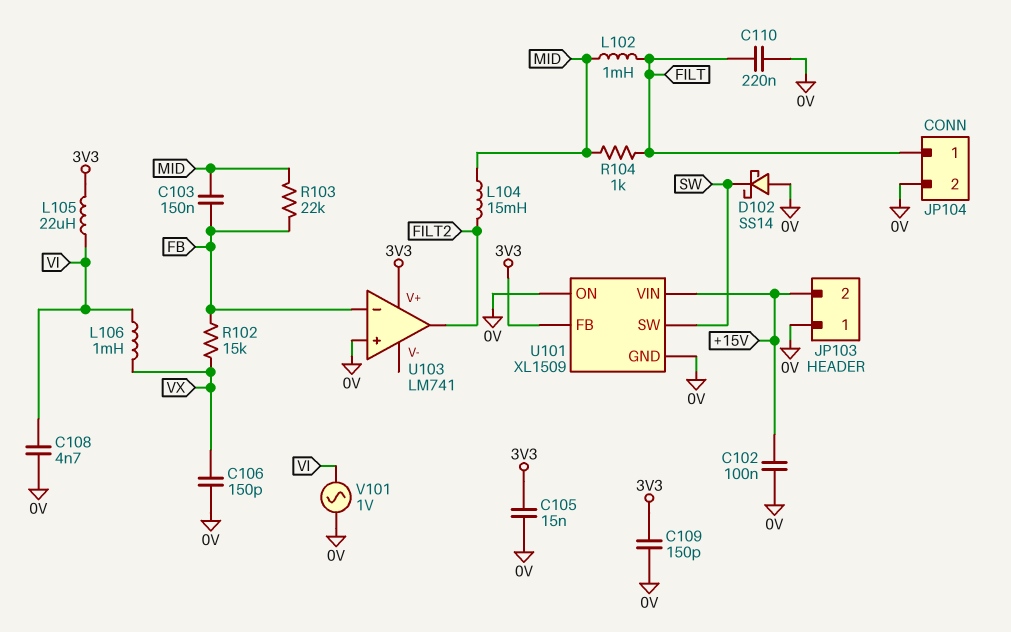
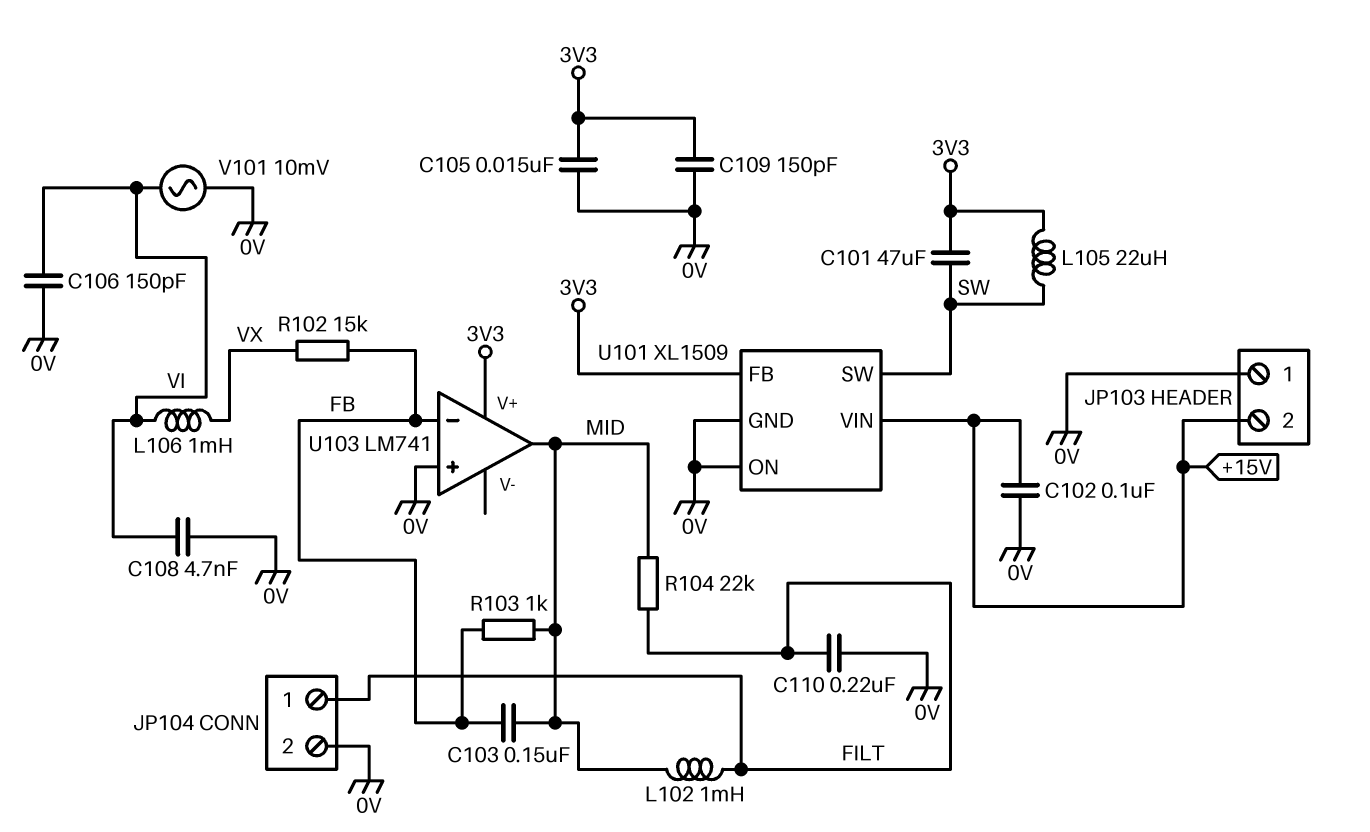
C101: none -> 47uF (3V3, SW)
C106: 150pF (0V, VX) -> 150pF (0V, VI)
D102: schottky SS14 (A 0V, K SW) -> none
L104: 15mH (FILT2, MID) -> none
L105: 22uH (3V3, VI) -> 22uH (3V3, SW)
R103: 22k (FB, MID) -> 1k (FB, MID)
R104: 1k (FILT, MID) -> 22k (FILT, MID)
U103 pin out: FILT2 -> MID
V101: AC 1V (0V, VI) -> AC 10mV (0V, VI)

